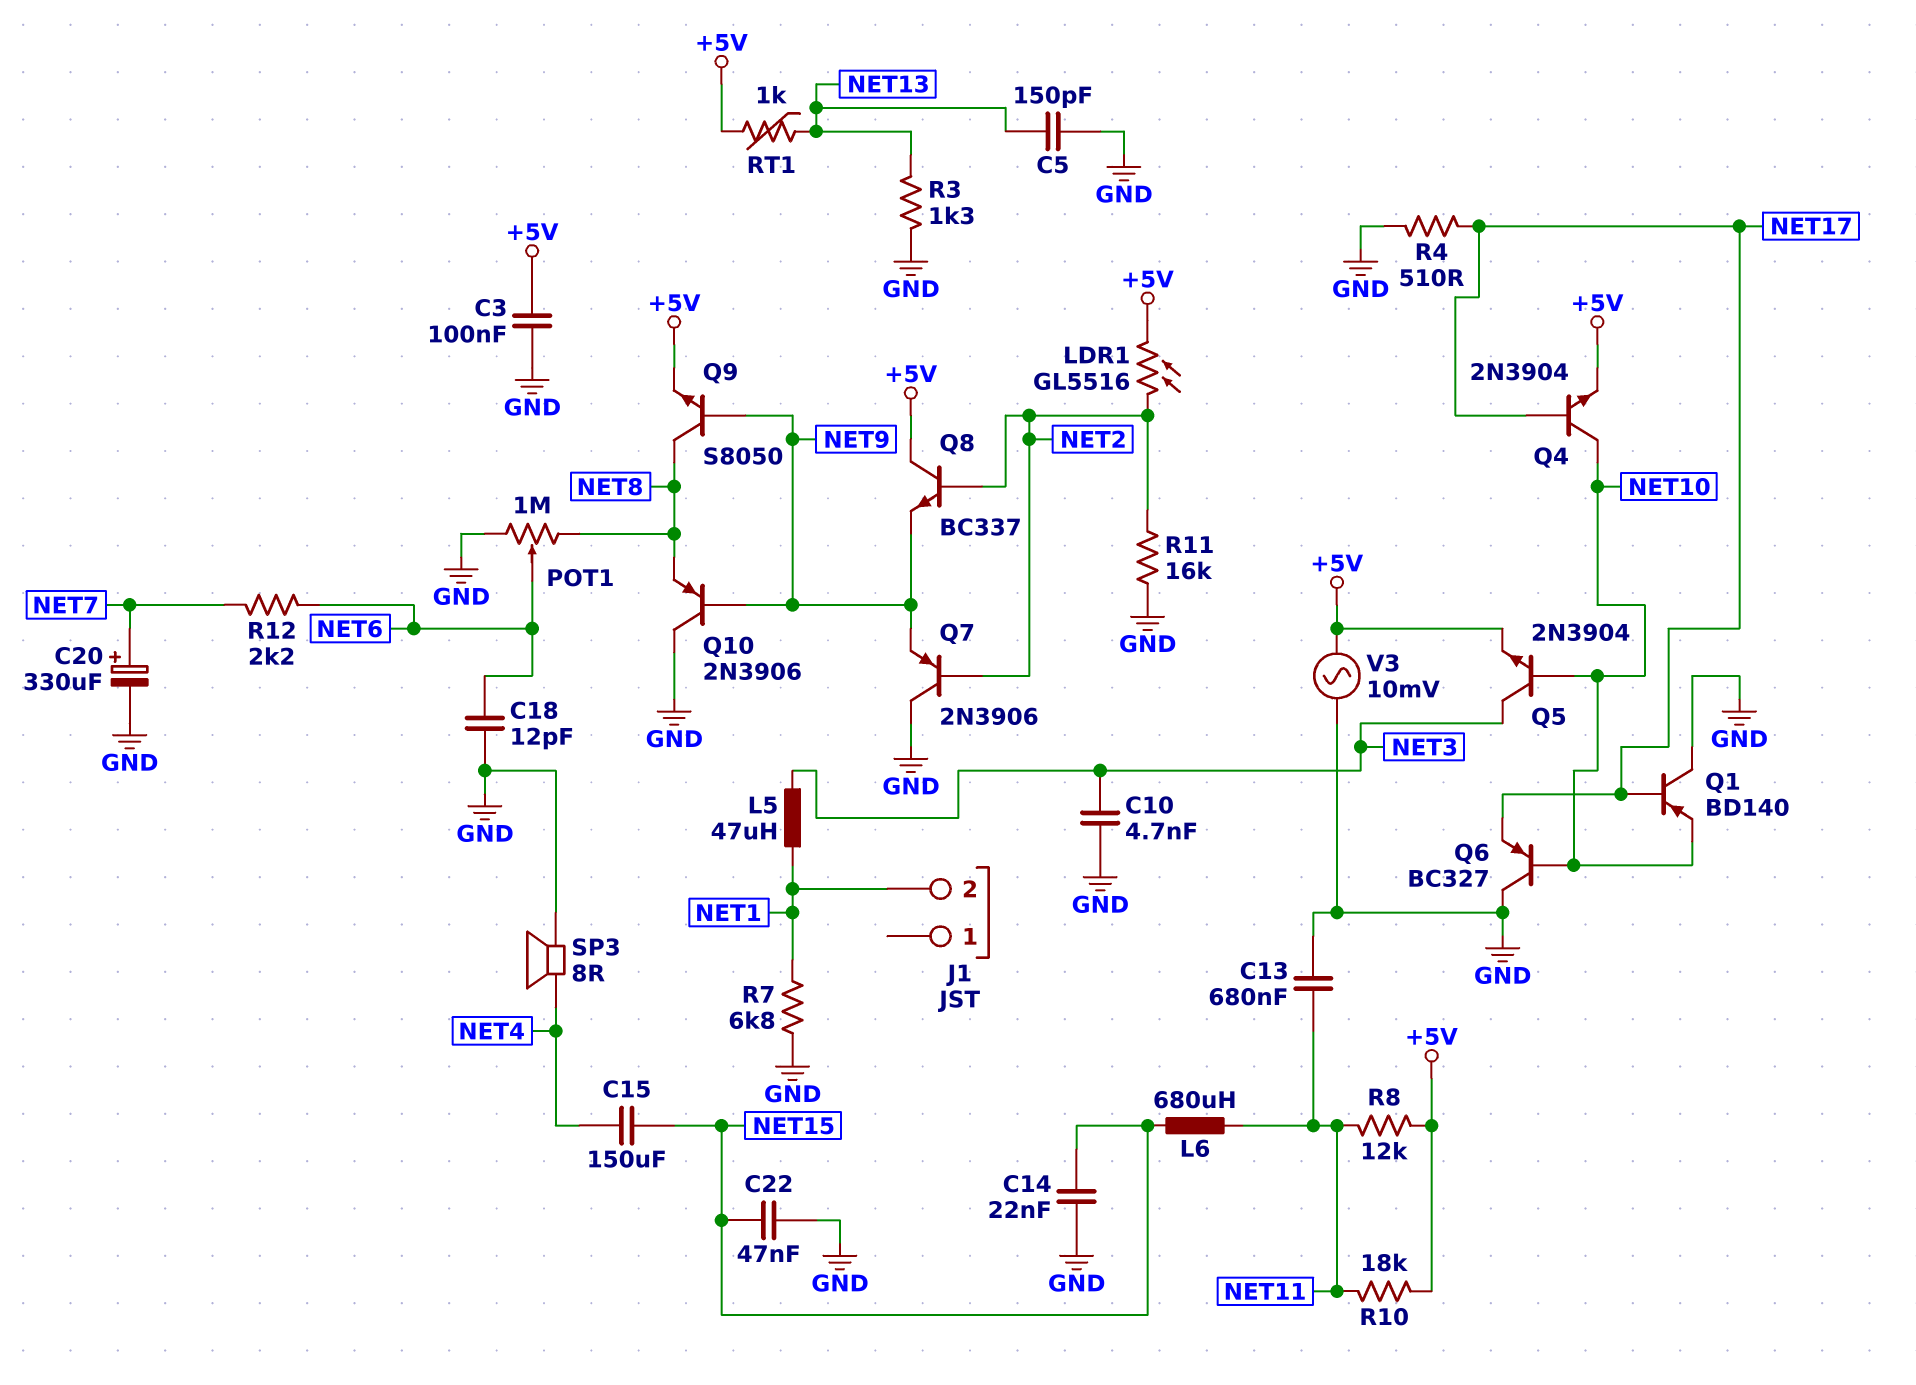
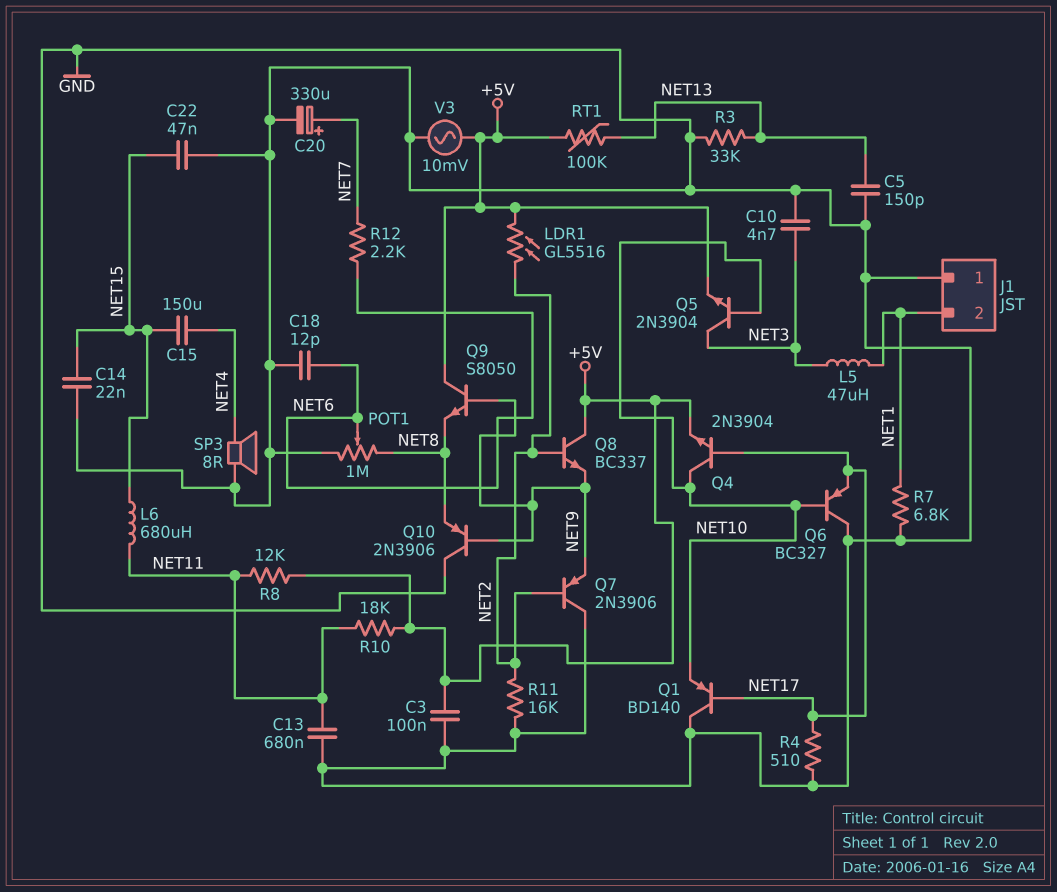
J1 pin 1: none -> GND
Q9: NPN S8050 (B NET9, C NET8, E +5V) -> NPN S8050 (B NET9, C +5V, E NET8)
R3: 1.3k (GND, NET13) -> 33k (GND, NET13)
RT1: 1k (+5V, NET13) -> 100k (+5V, NET13)

